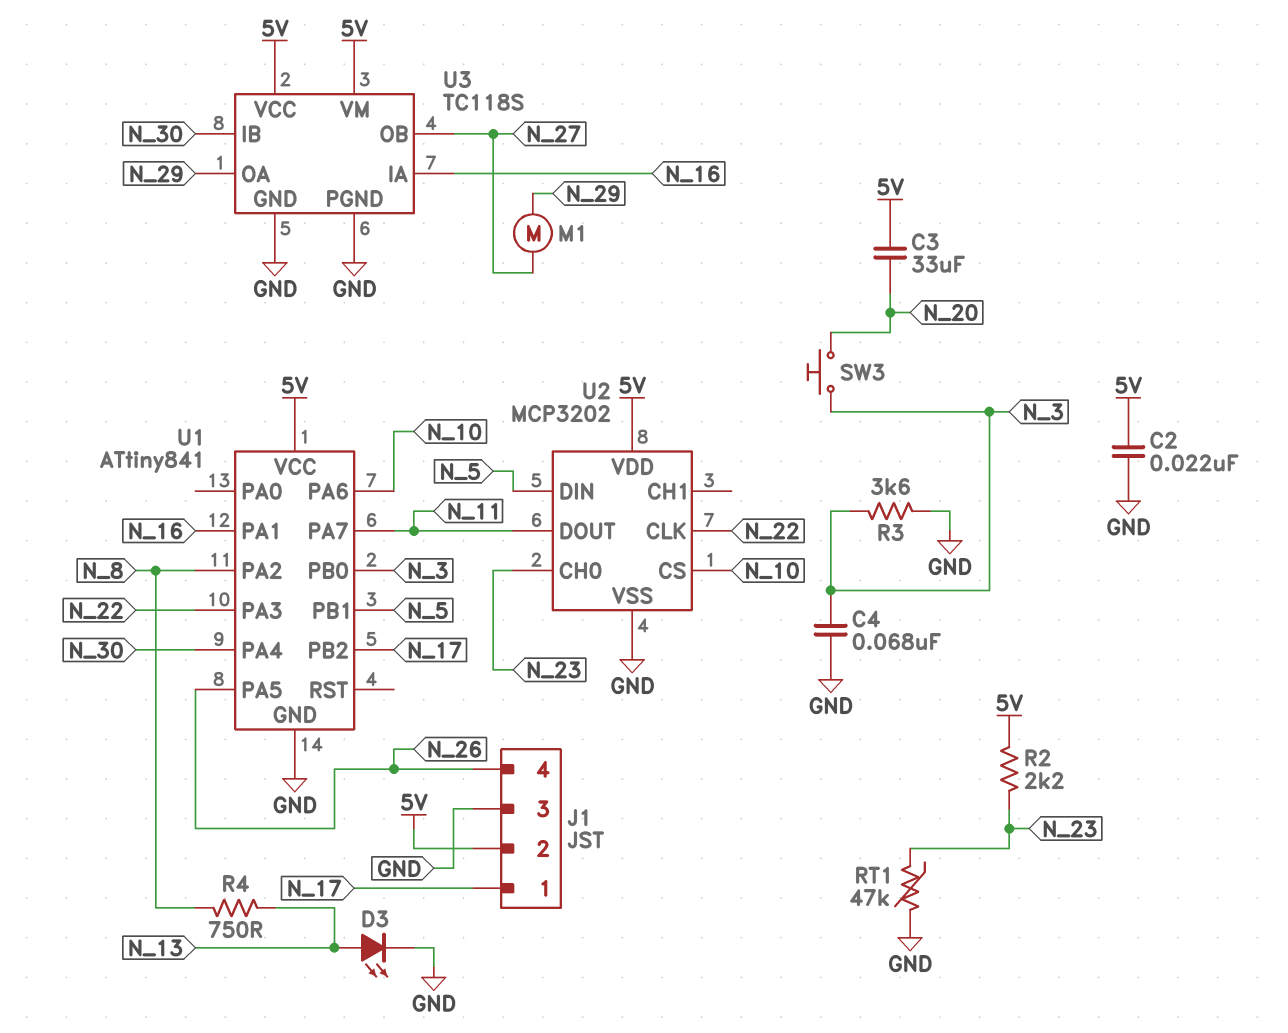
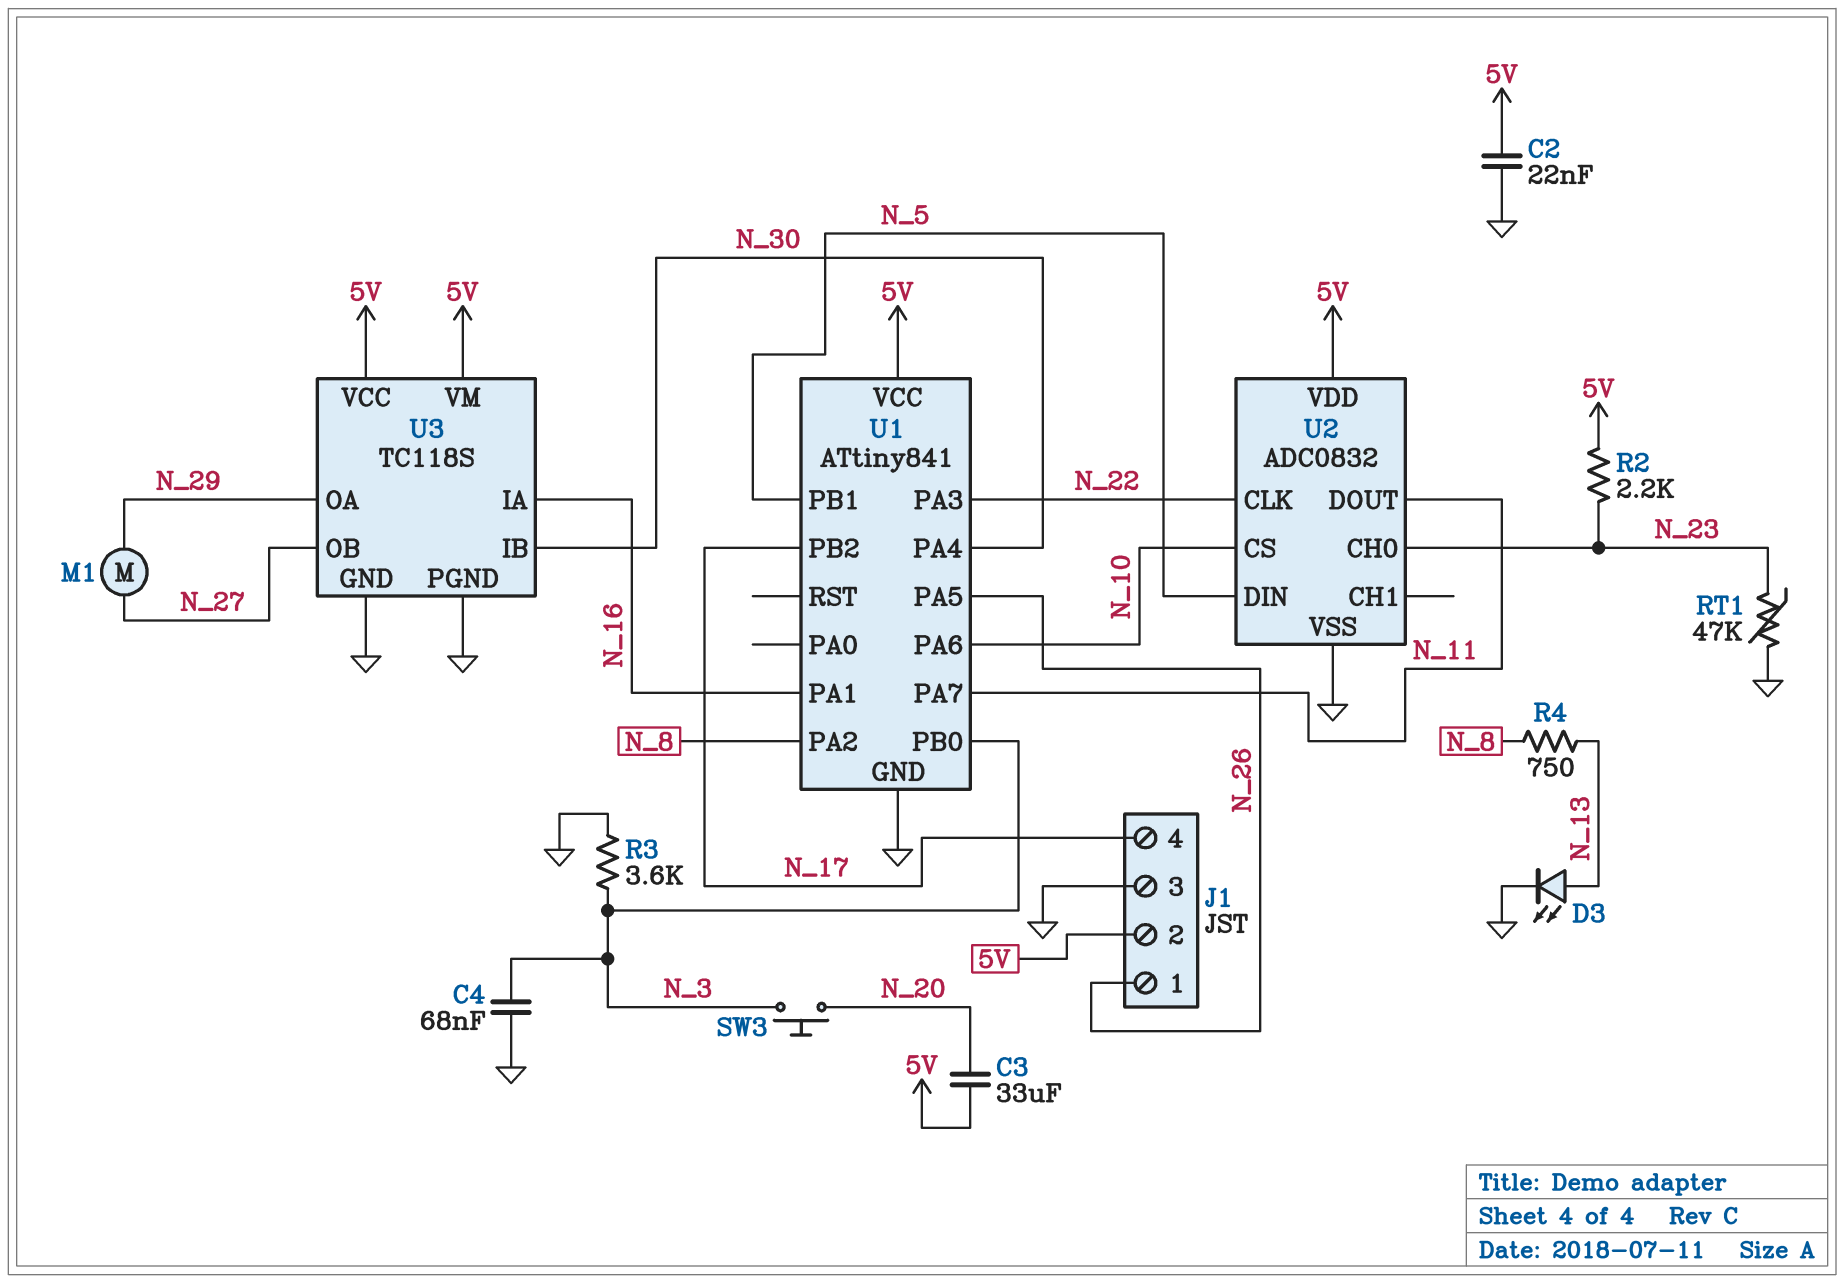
J1 pin 1: N_17 -> N_26
J1 pin 4: N_26 -> N_17
U2: MCP3202 -> ADC0832

